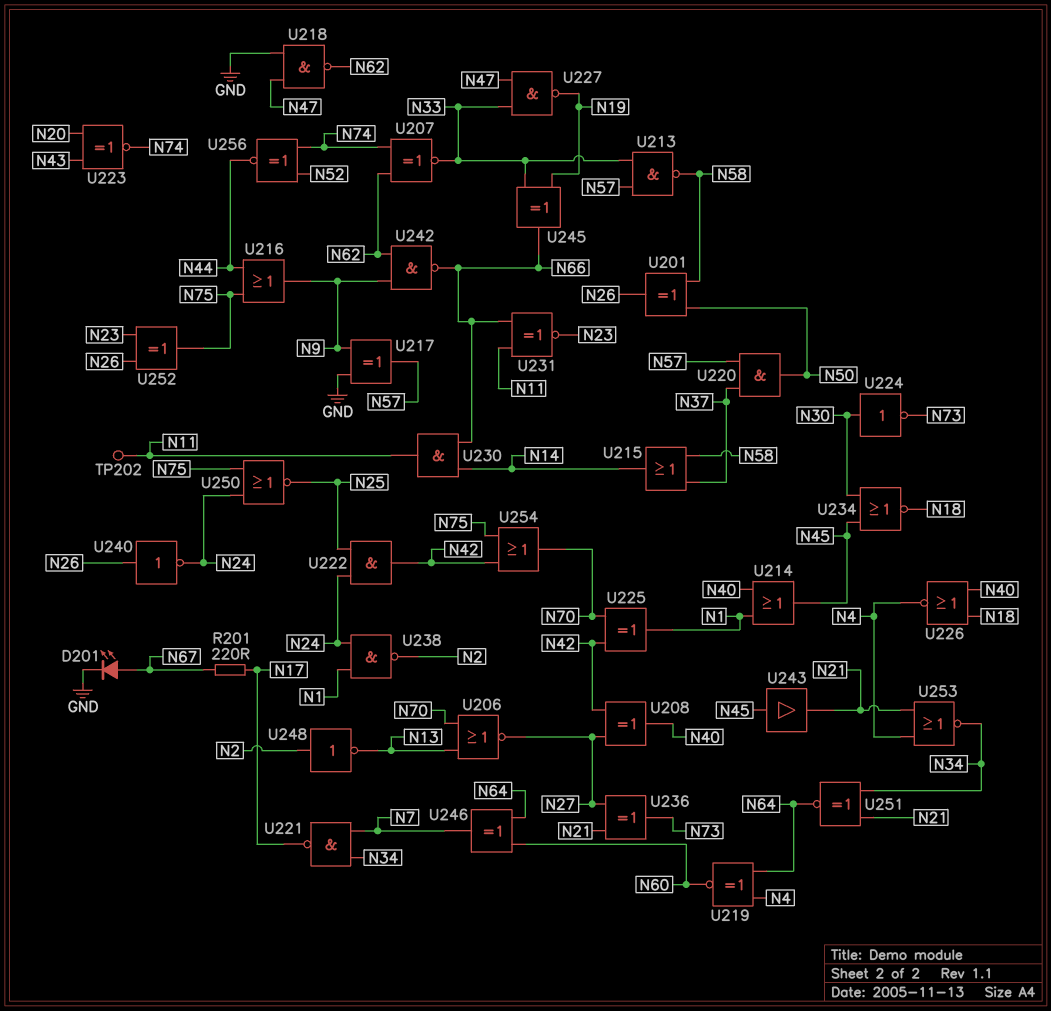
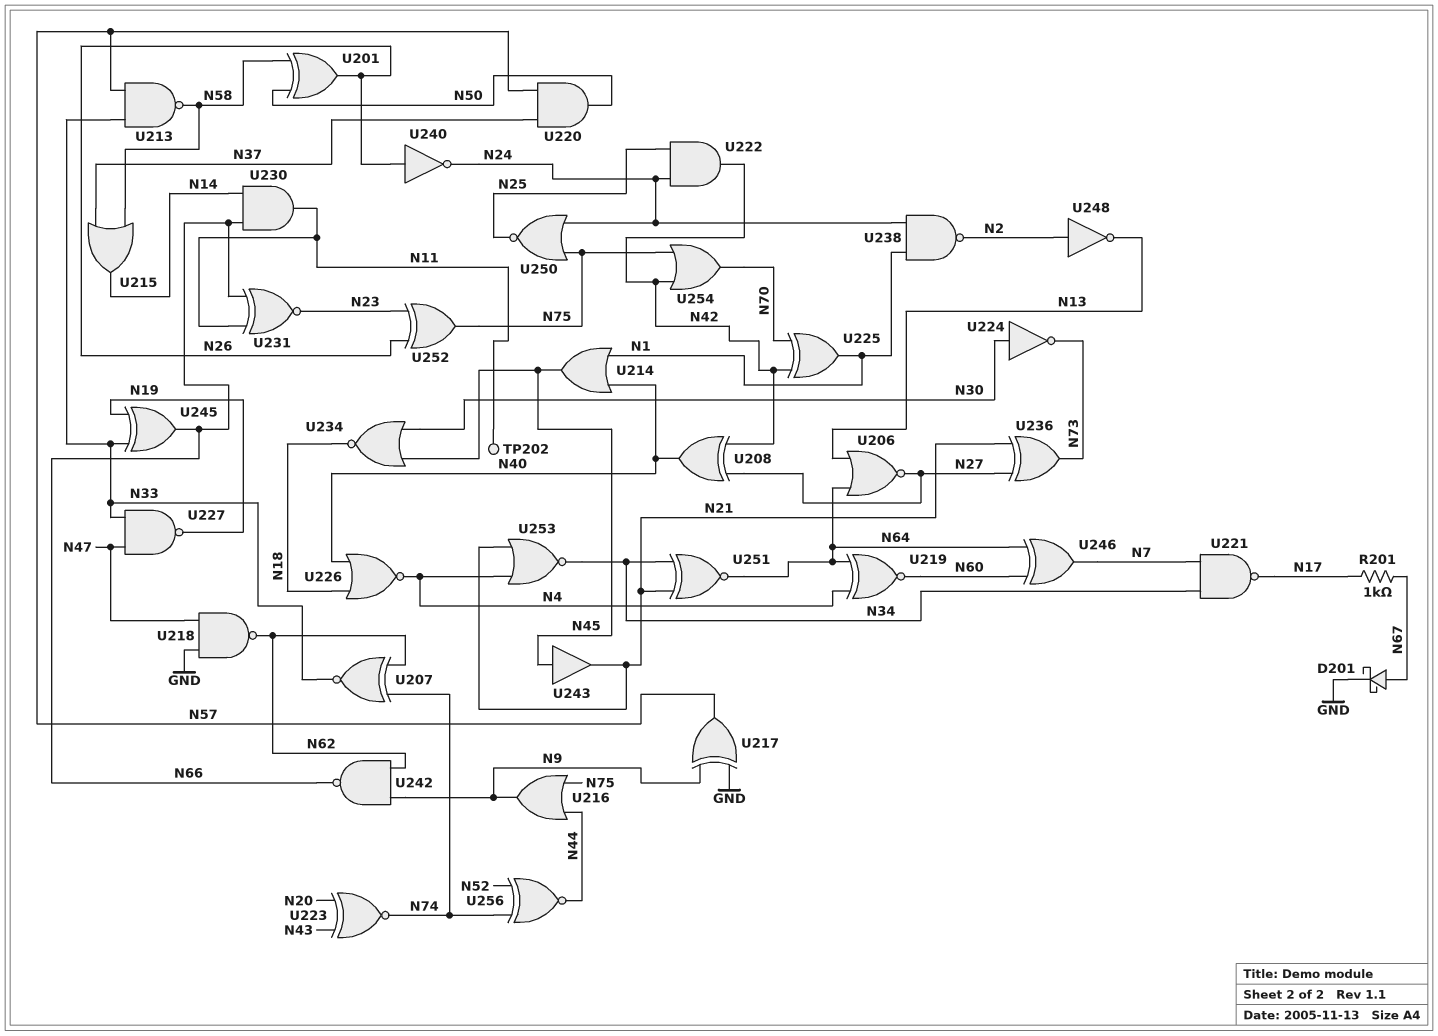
D201: LED (A N67, K GND) -> schottky (A N67, K GND)
R201: 220 (N17, N67) -> 1k (N17, N67)
U206: NOR (in N13, in N70, out N27) -> NOR (in N13, in N64, out N27)

